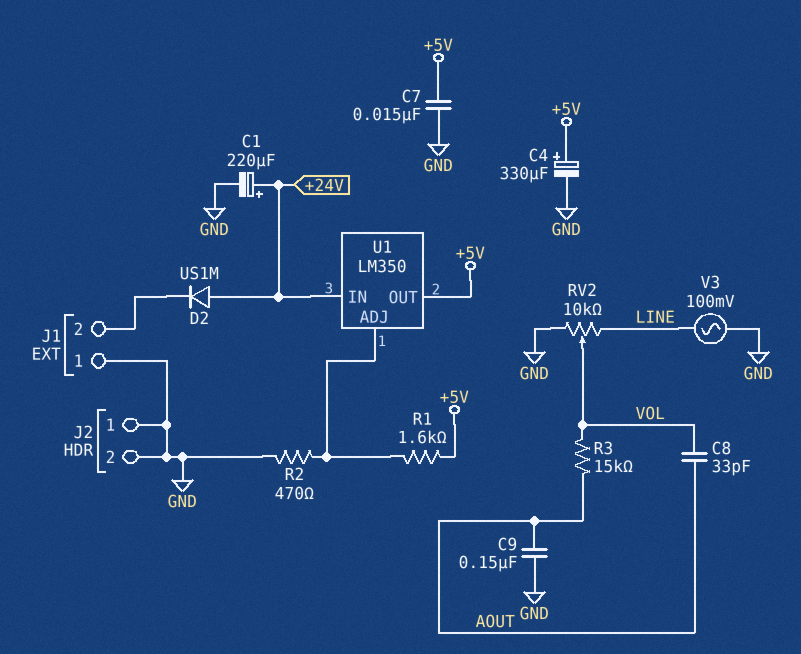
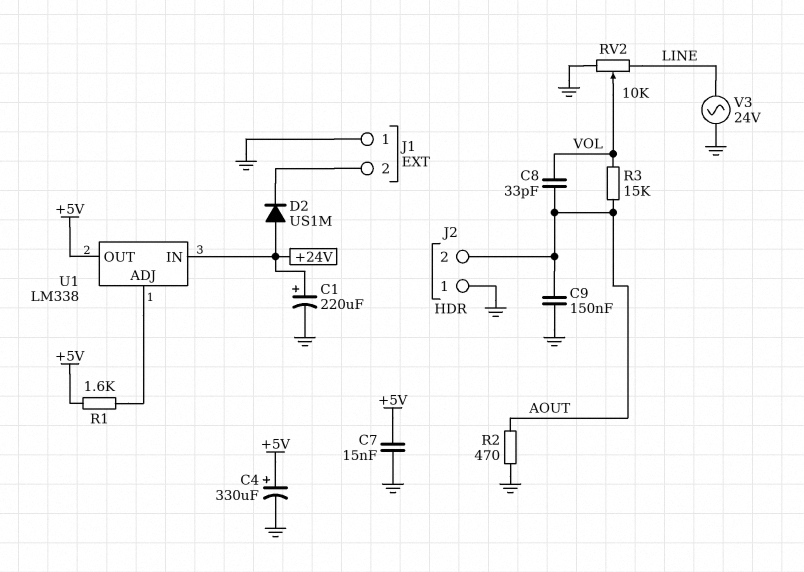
J2 pin 2: GND -> AOUT
R2: 470 (GND, U1/ADJ) -> 470 (AOUT, GND)
U1: LM350 -> LM338
V3: AC 100mV (GND, LINE) -> AC 24V (GND, LINE)

